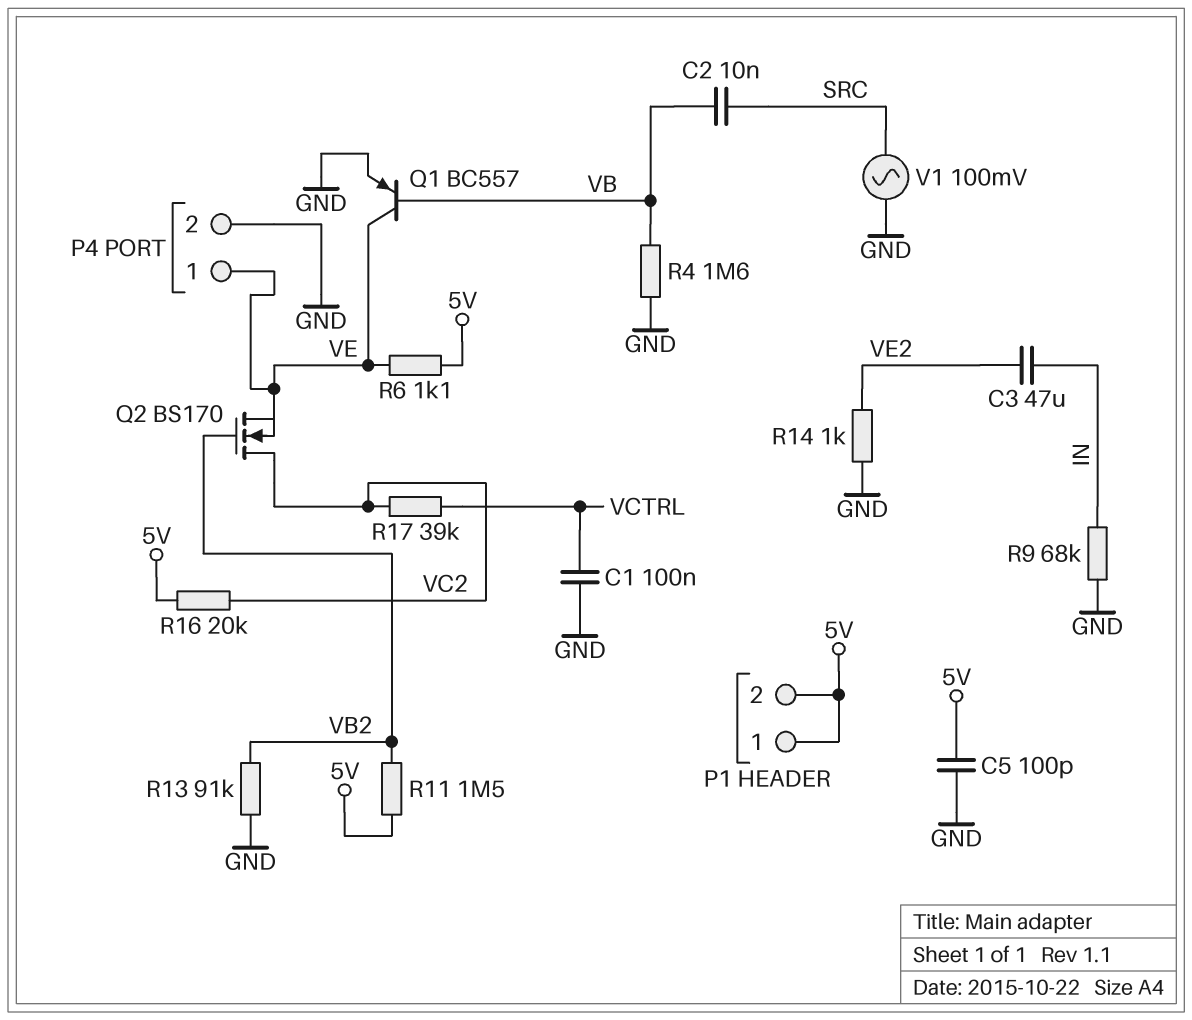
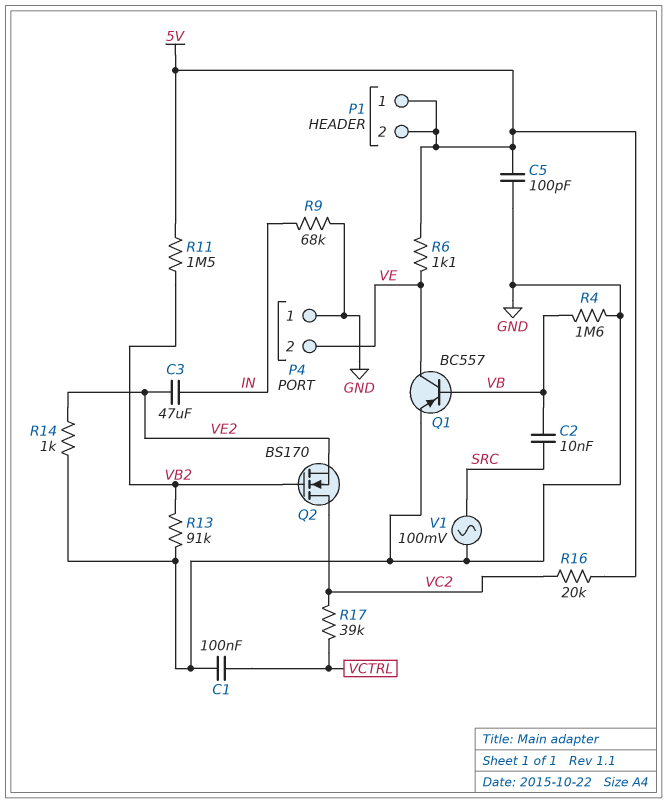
P4 pin 1: VE -> GND
P4 pin 2: GND -> VE
Q2: NMOS BS170 (G VB2, D VC2, S VE) -> NMOS BS170 (G VB2, D VC2, S VE2)

